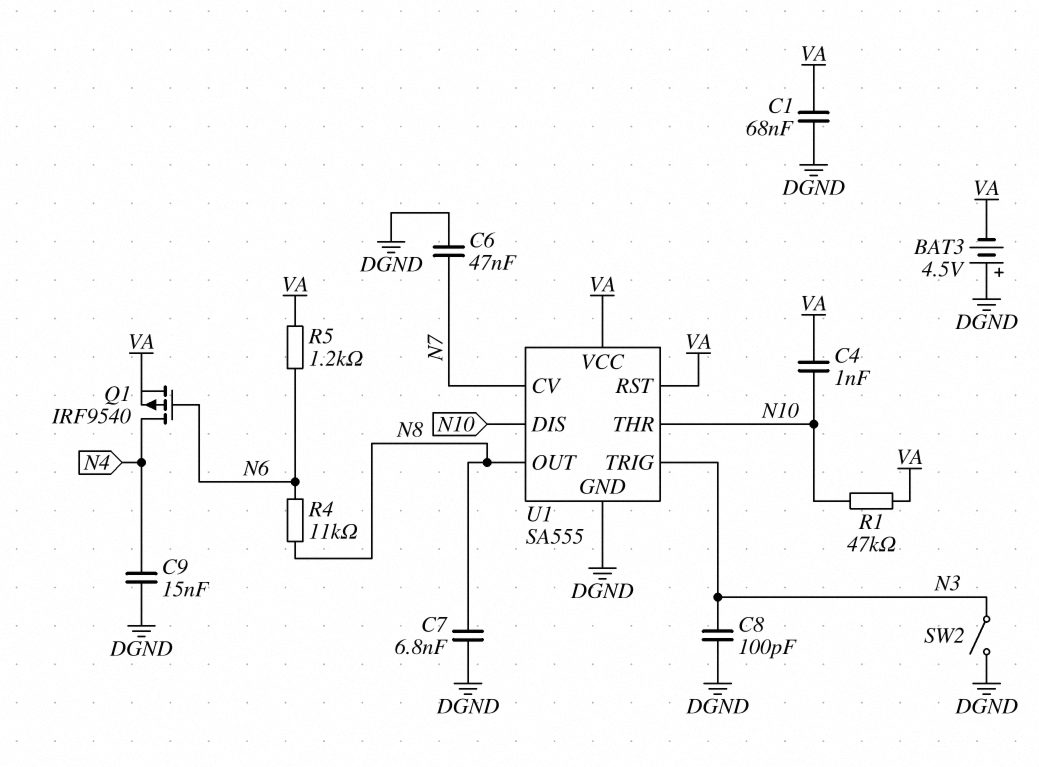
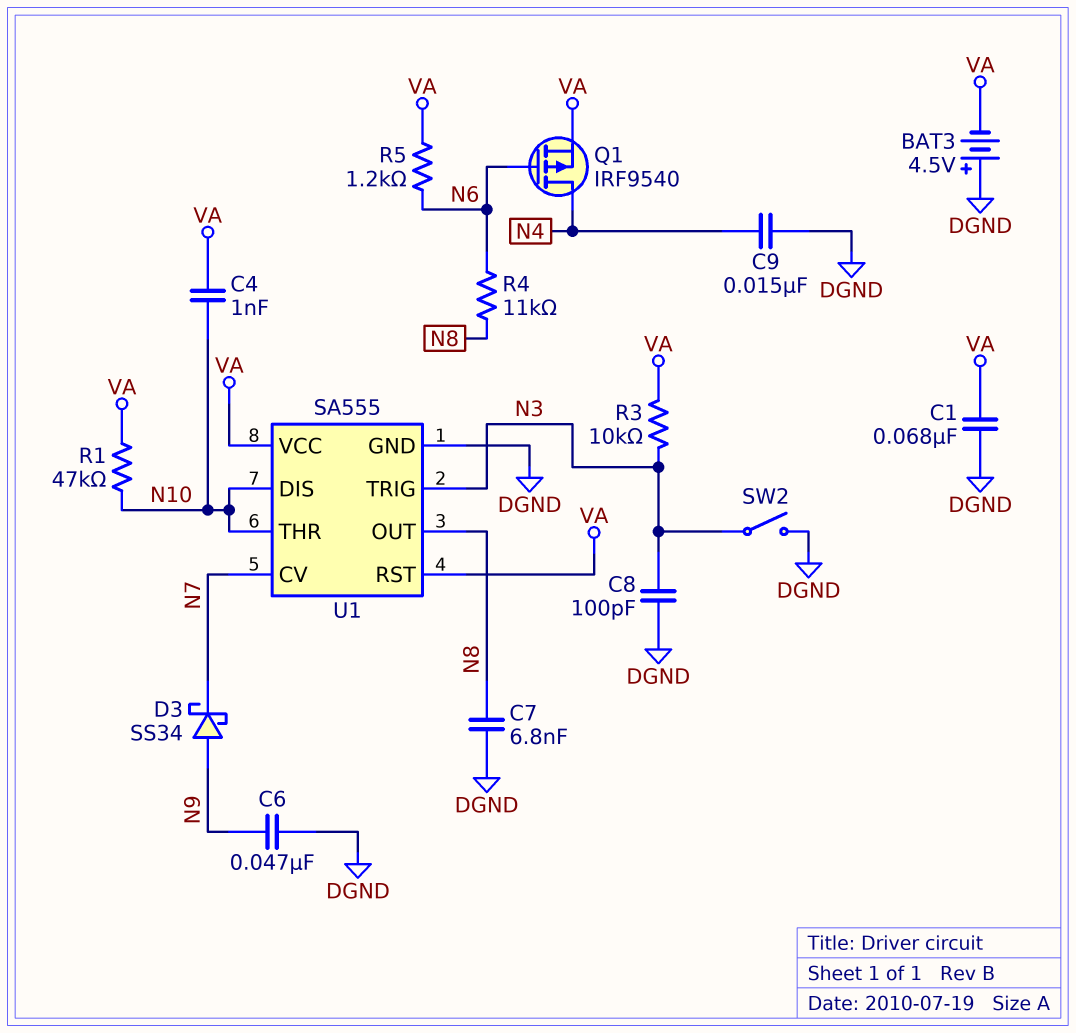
C6: 47nF (DGND, N7) -> 47nF (DGND, N9)
D3: none -> schottky SS34 (A N9, K N7)
R3: none -> 10k (N3, VA)

